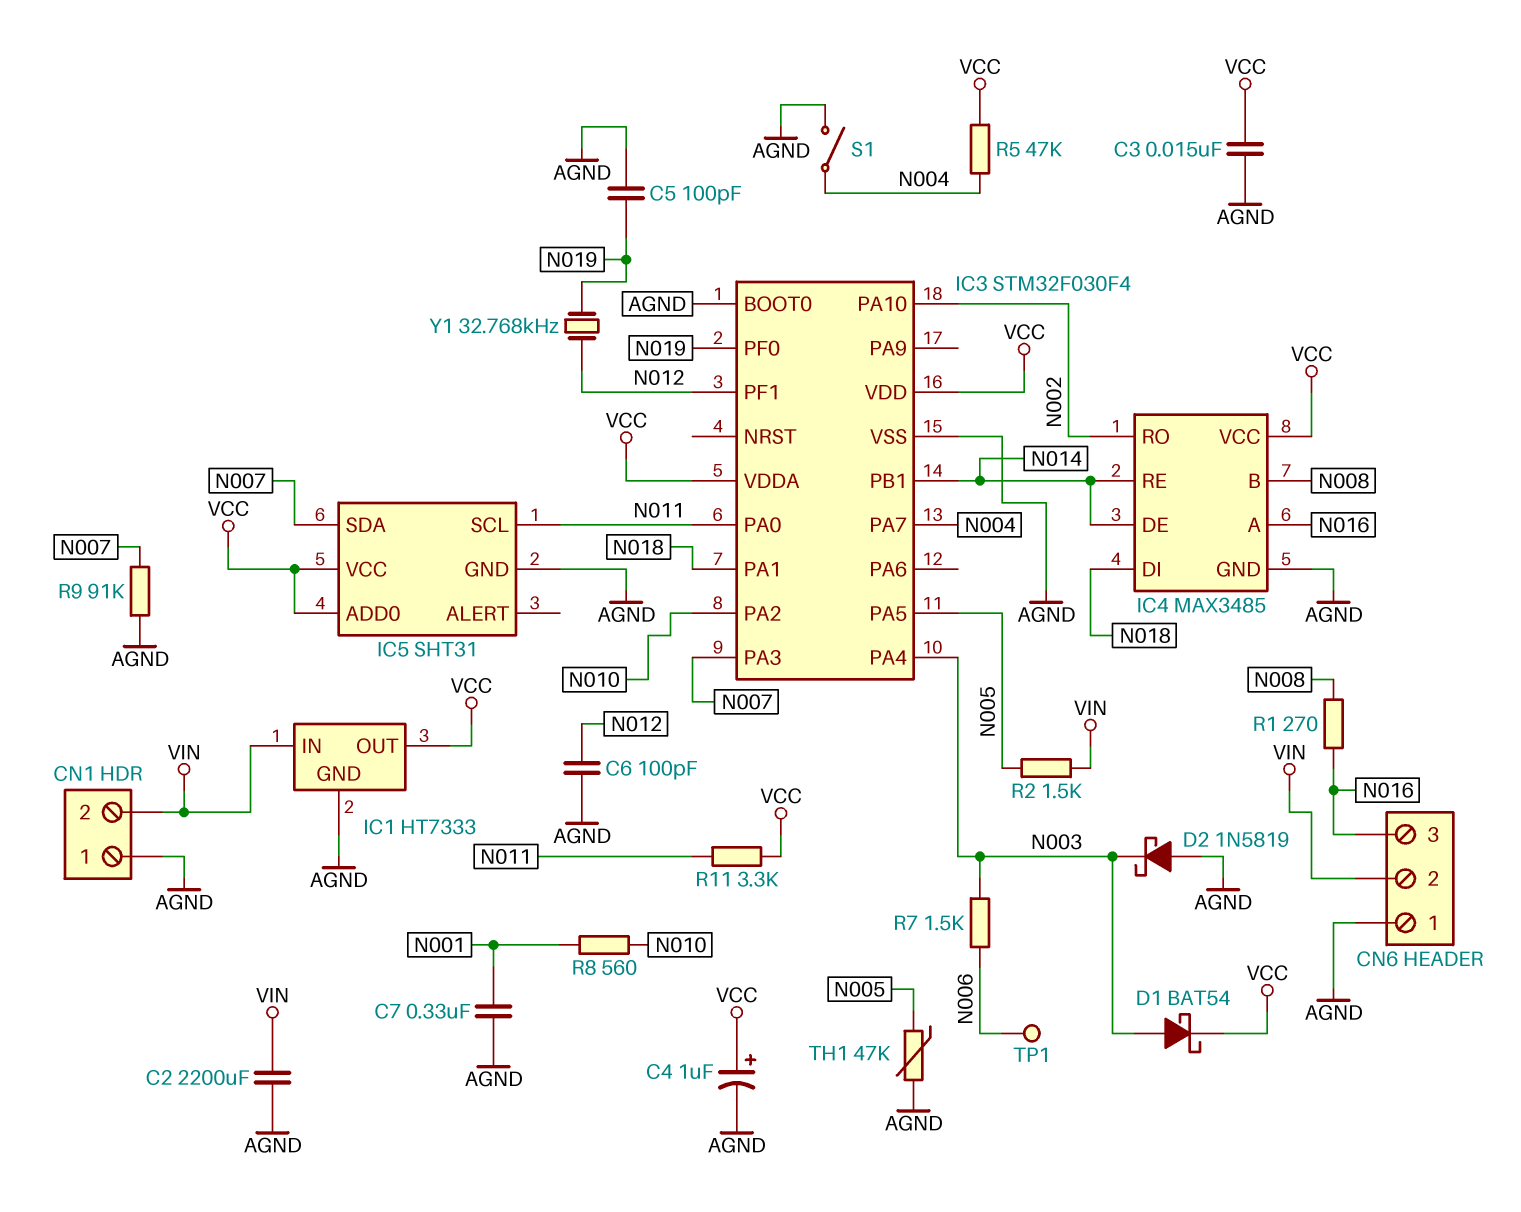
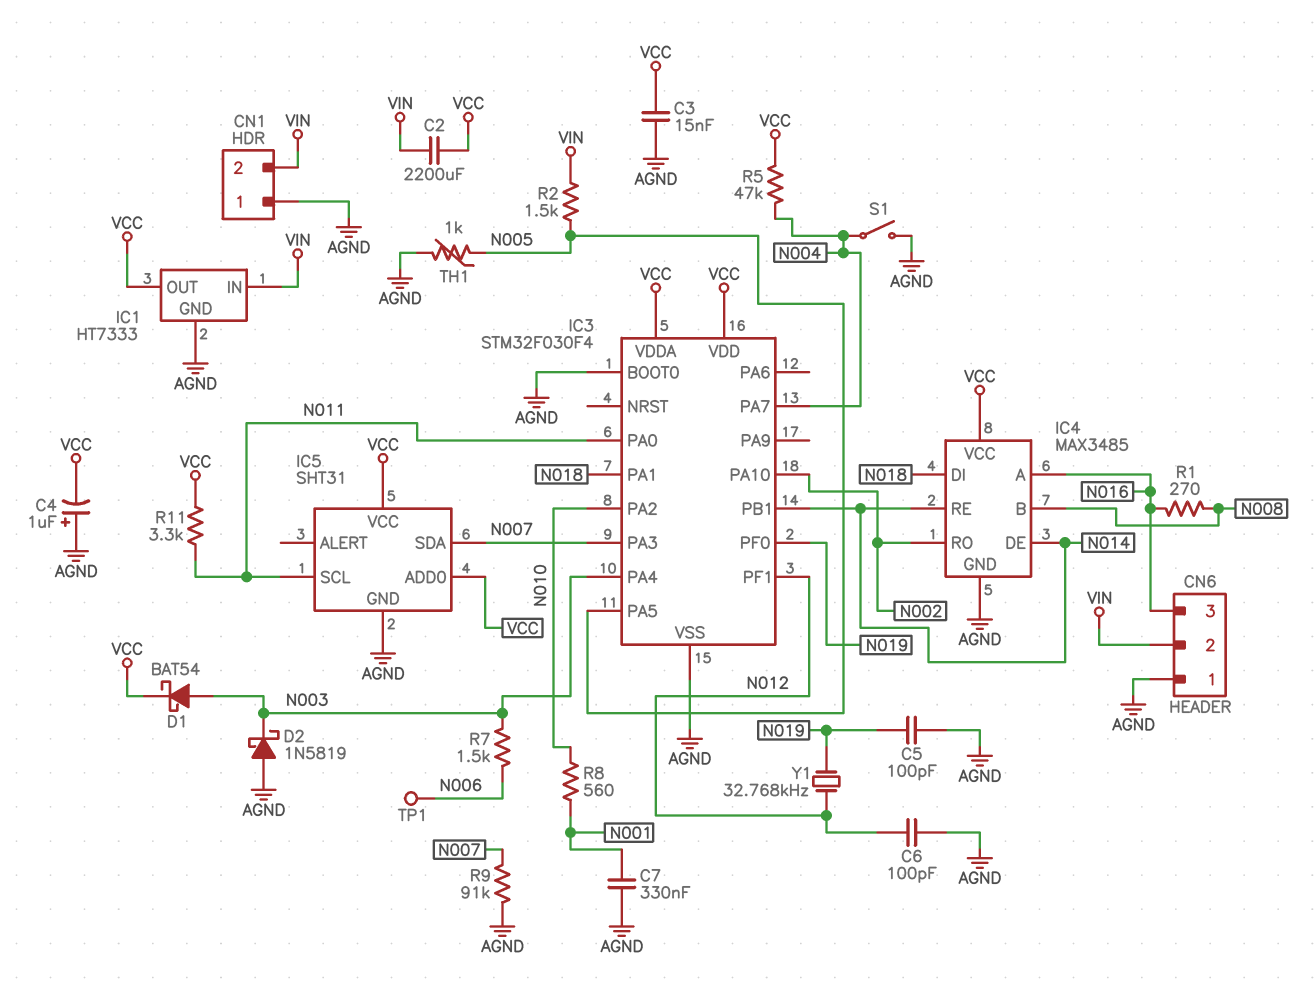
C2: 2200uF (AGND, VIN) -> 2200uF (VCC, VIN)
C4: 1uF (plus VCC, minus AGND) -> 1uF (plus AGND, minus VCC)
TH1: 47k (AGND, N005) -> 1k (AGND, N005)

